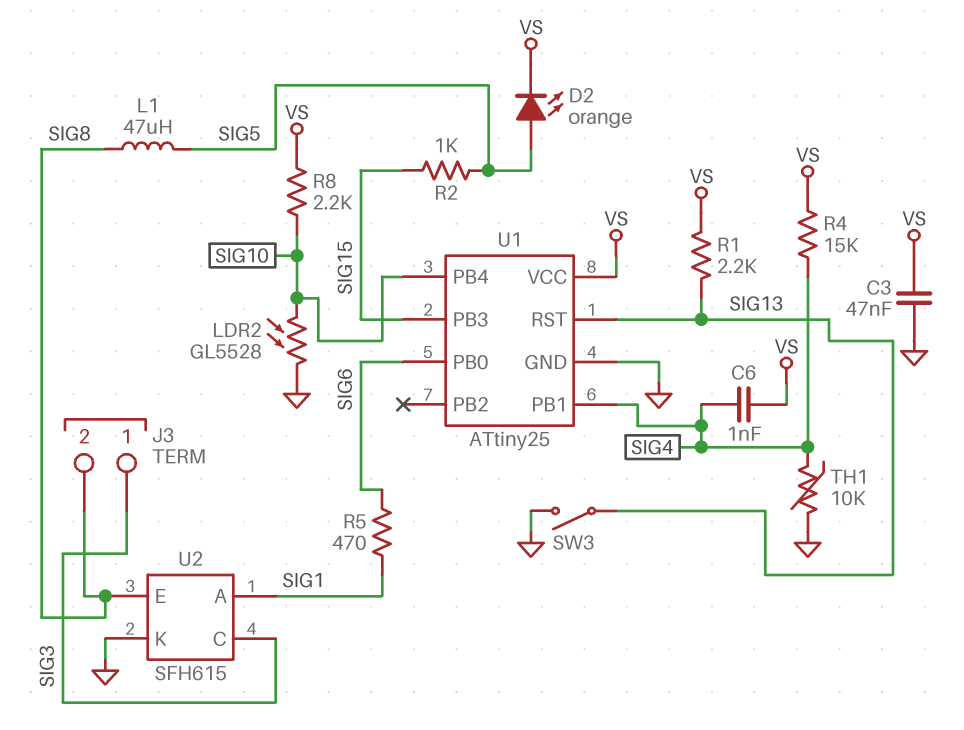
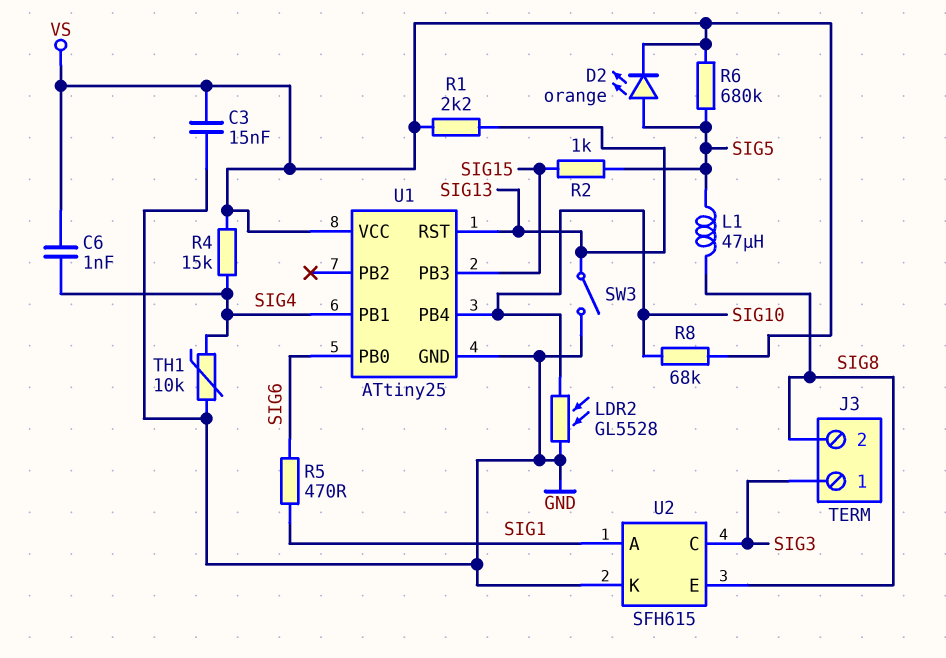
C3: 47nF (GND, VS) -> 15nF (GND, VS)
R6: none -> 680k (SIG5, VS)
R8: 2.2k (SIG10, VS) -> 68k (SIG10, VS)

